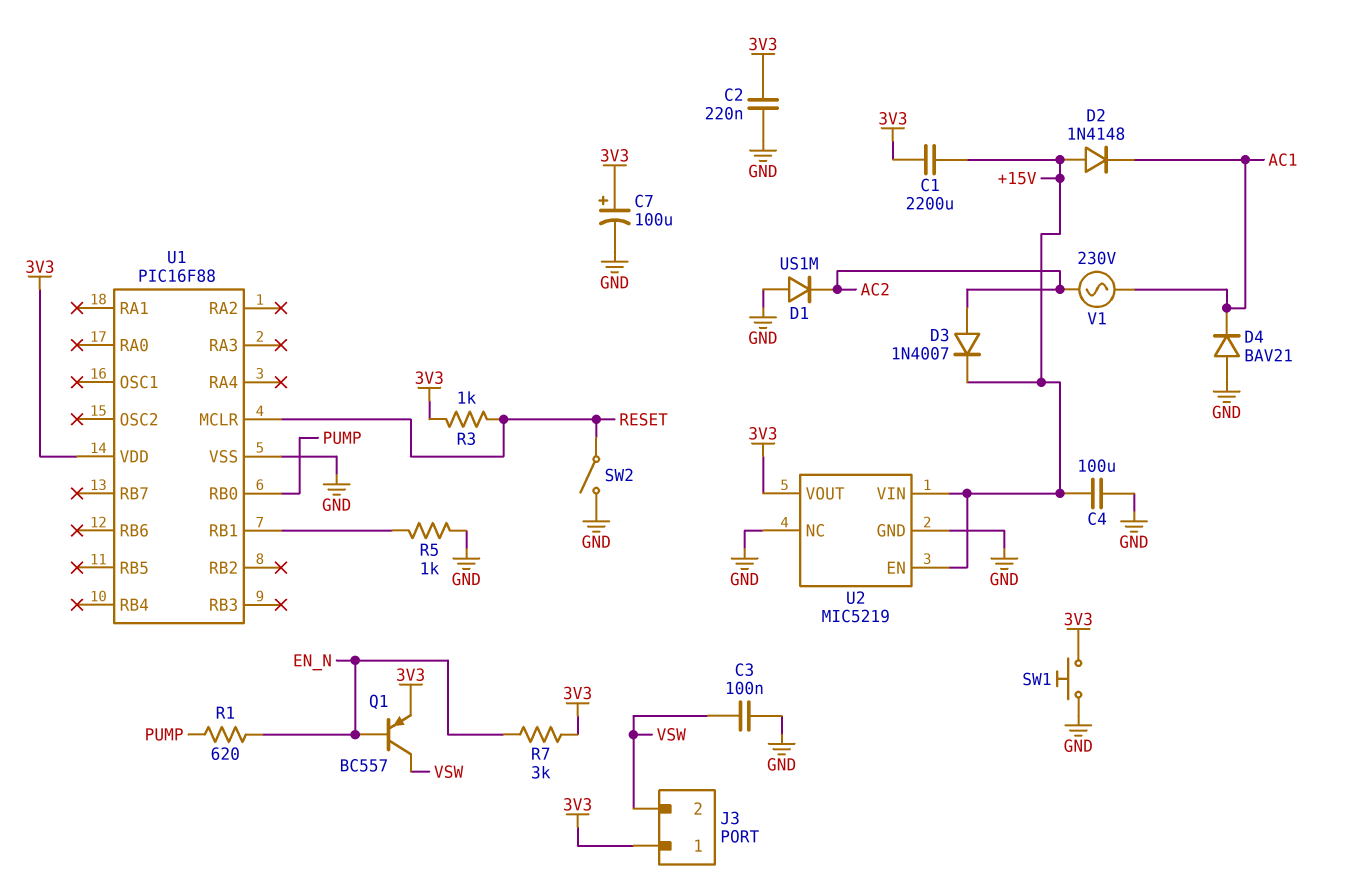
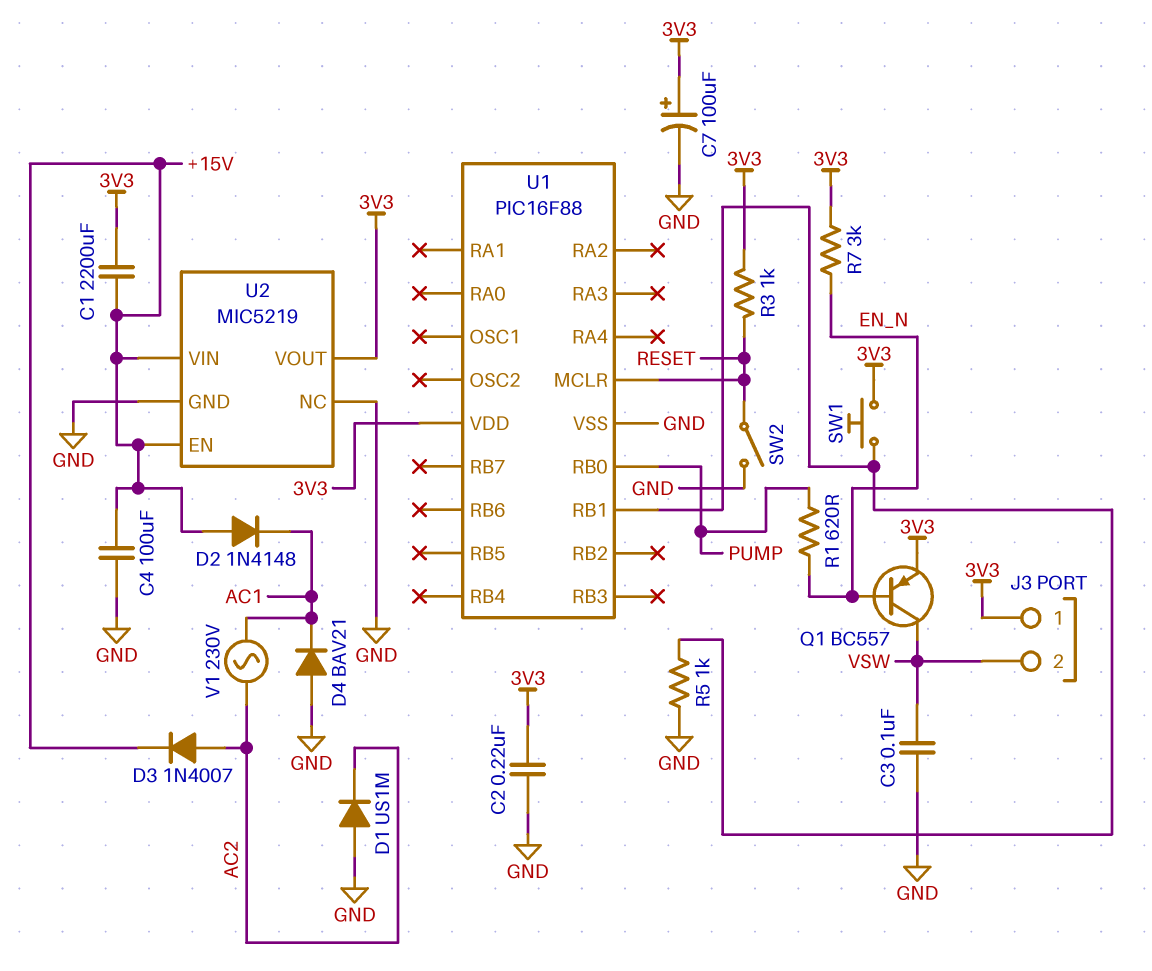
SW1: button (3V3, GND) -> button (3V3, U1/RB1)

